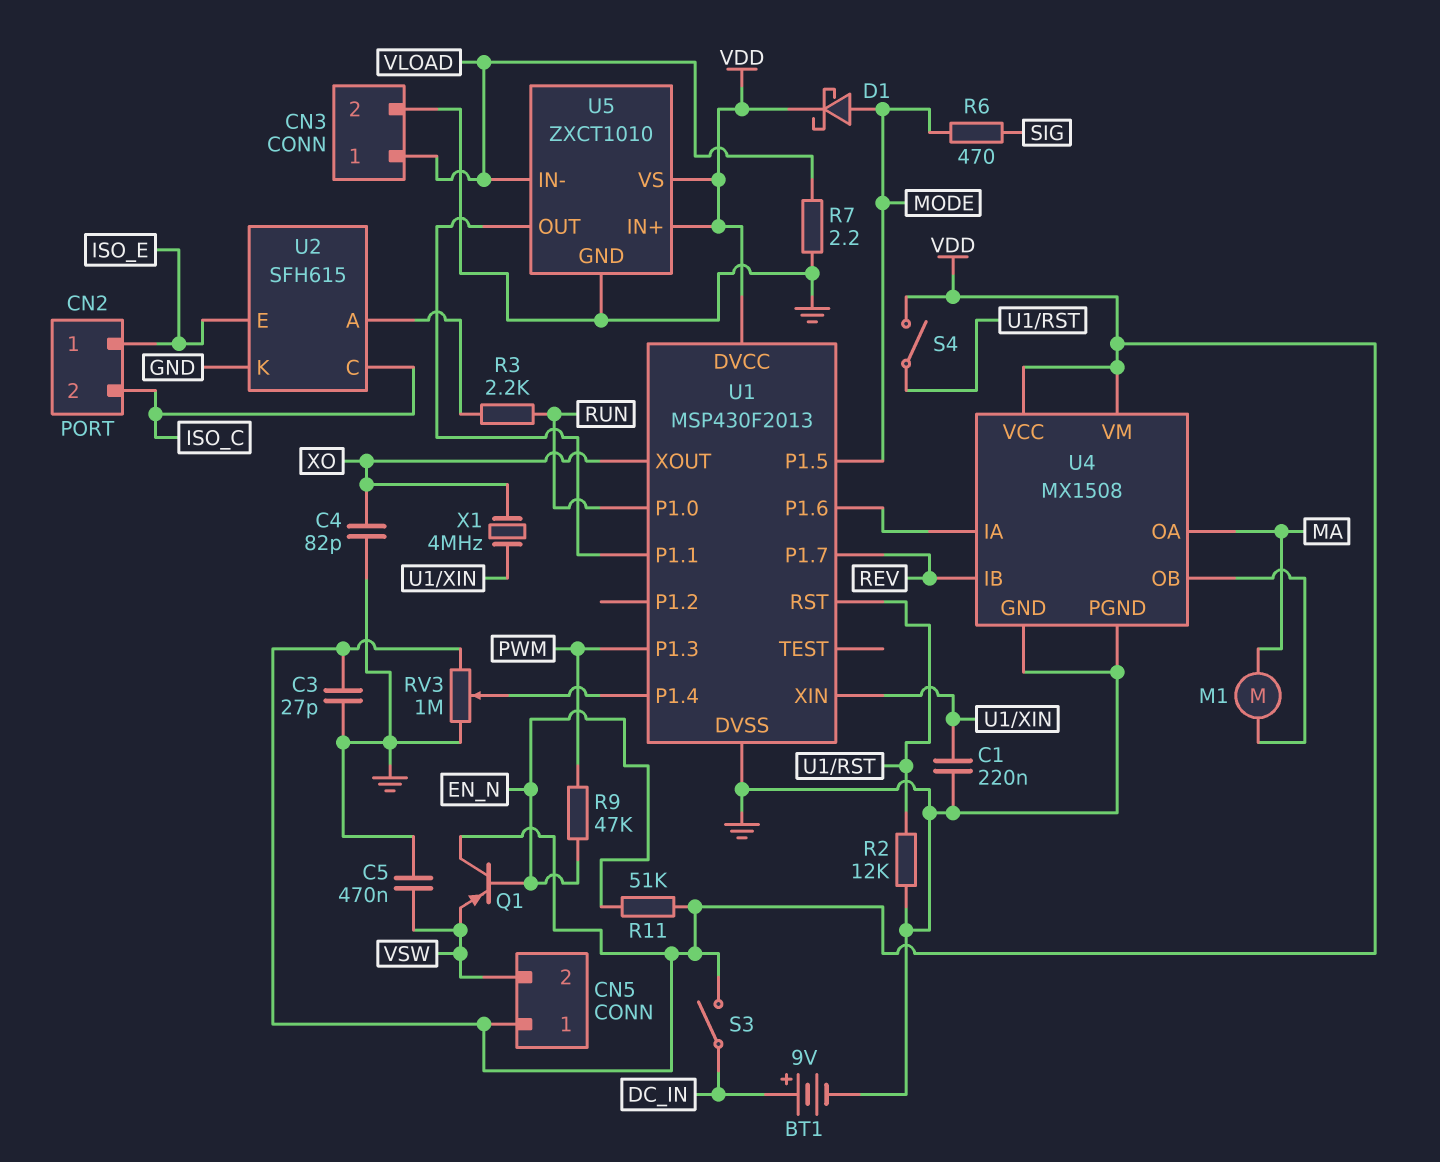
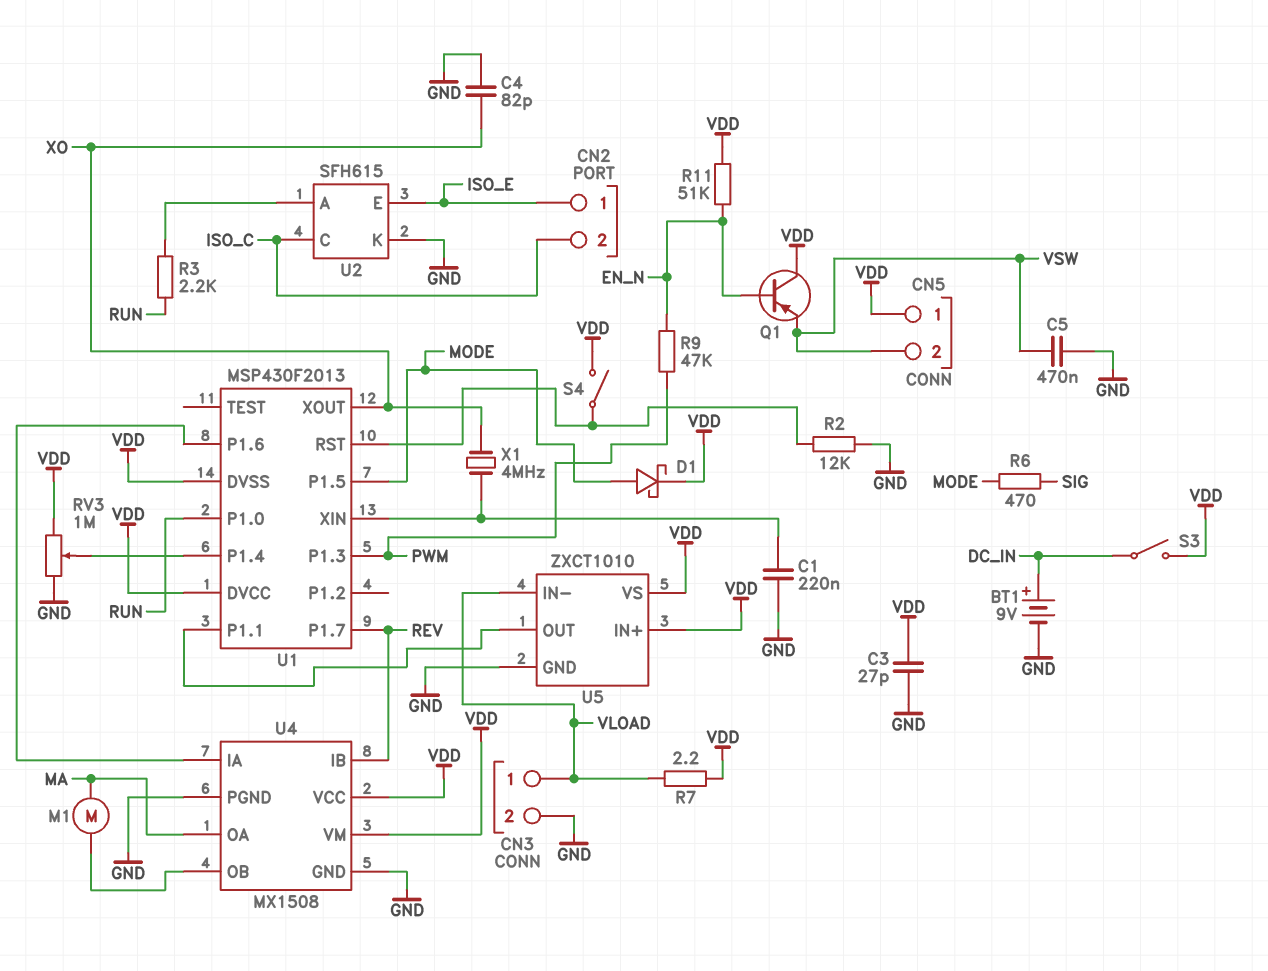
R7: 2.2 (GND, VLOAD) -> 2.2 (VDD, VLOAD)
U1 pin DVSS: GND -> VDD

